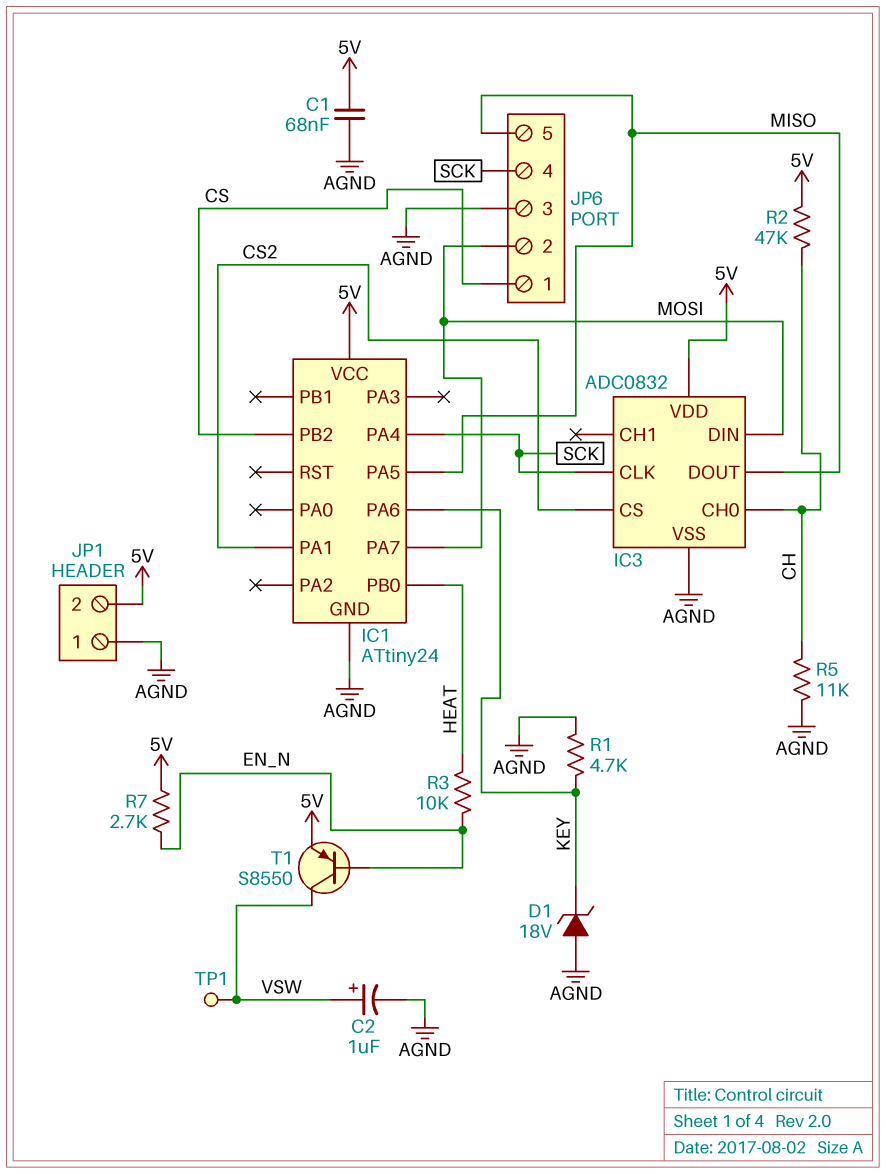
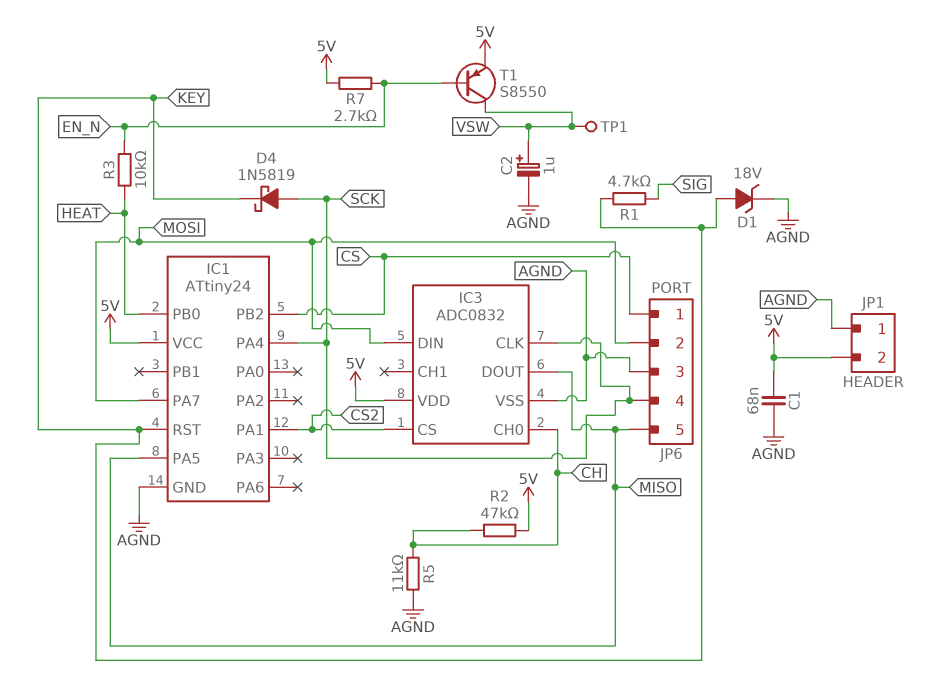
D1: zener 18V (A AGND, K KEY) -> zener 18V (A KEY, K AGND)
D4: none -> schottky 1N5819 (A SCK, K KEY)
IC1 pin PA6: KEY -> none
IC1 pin RST: none -> KEY
R1: 4.7k (AGND, KEY) -> 4.7k (KEY, SIG)

